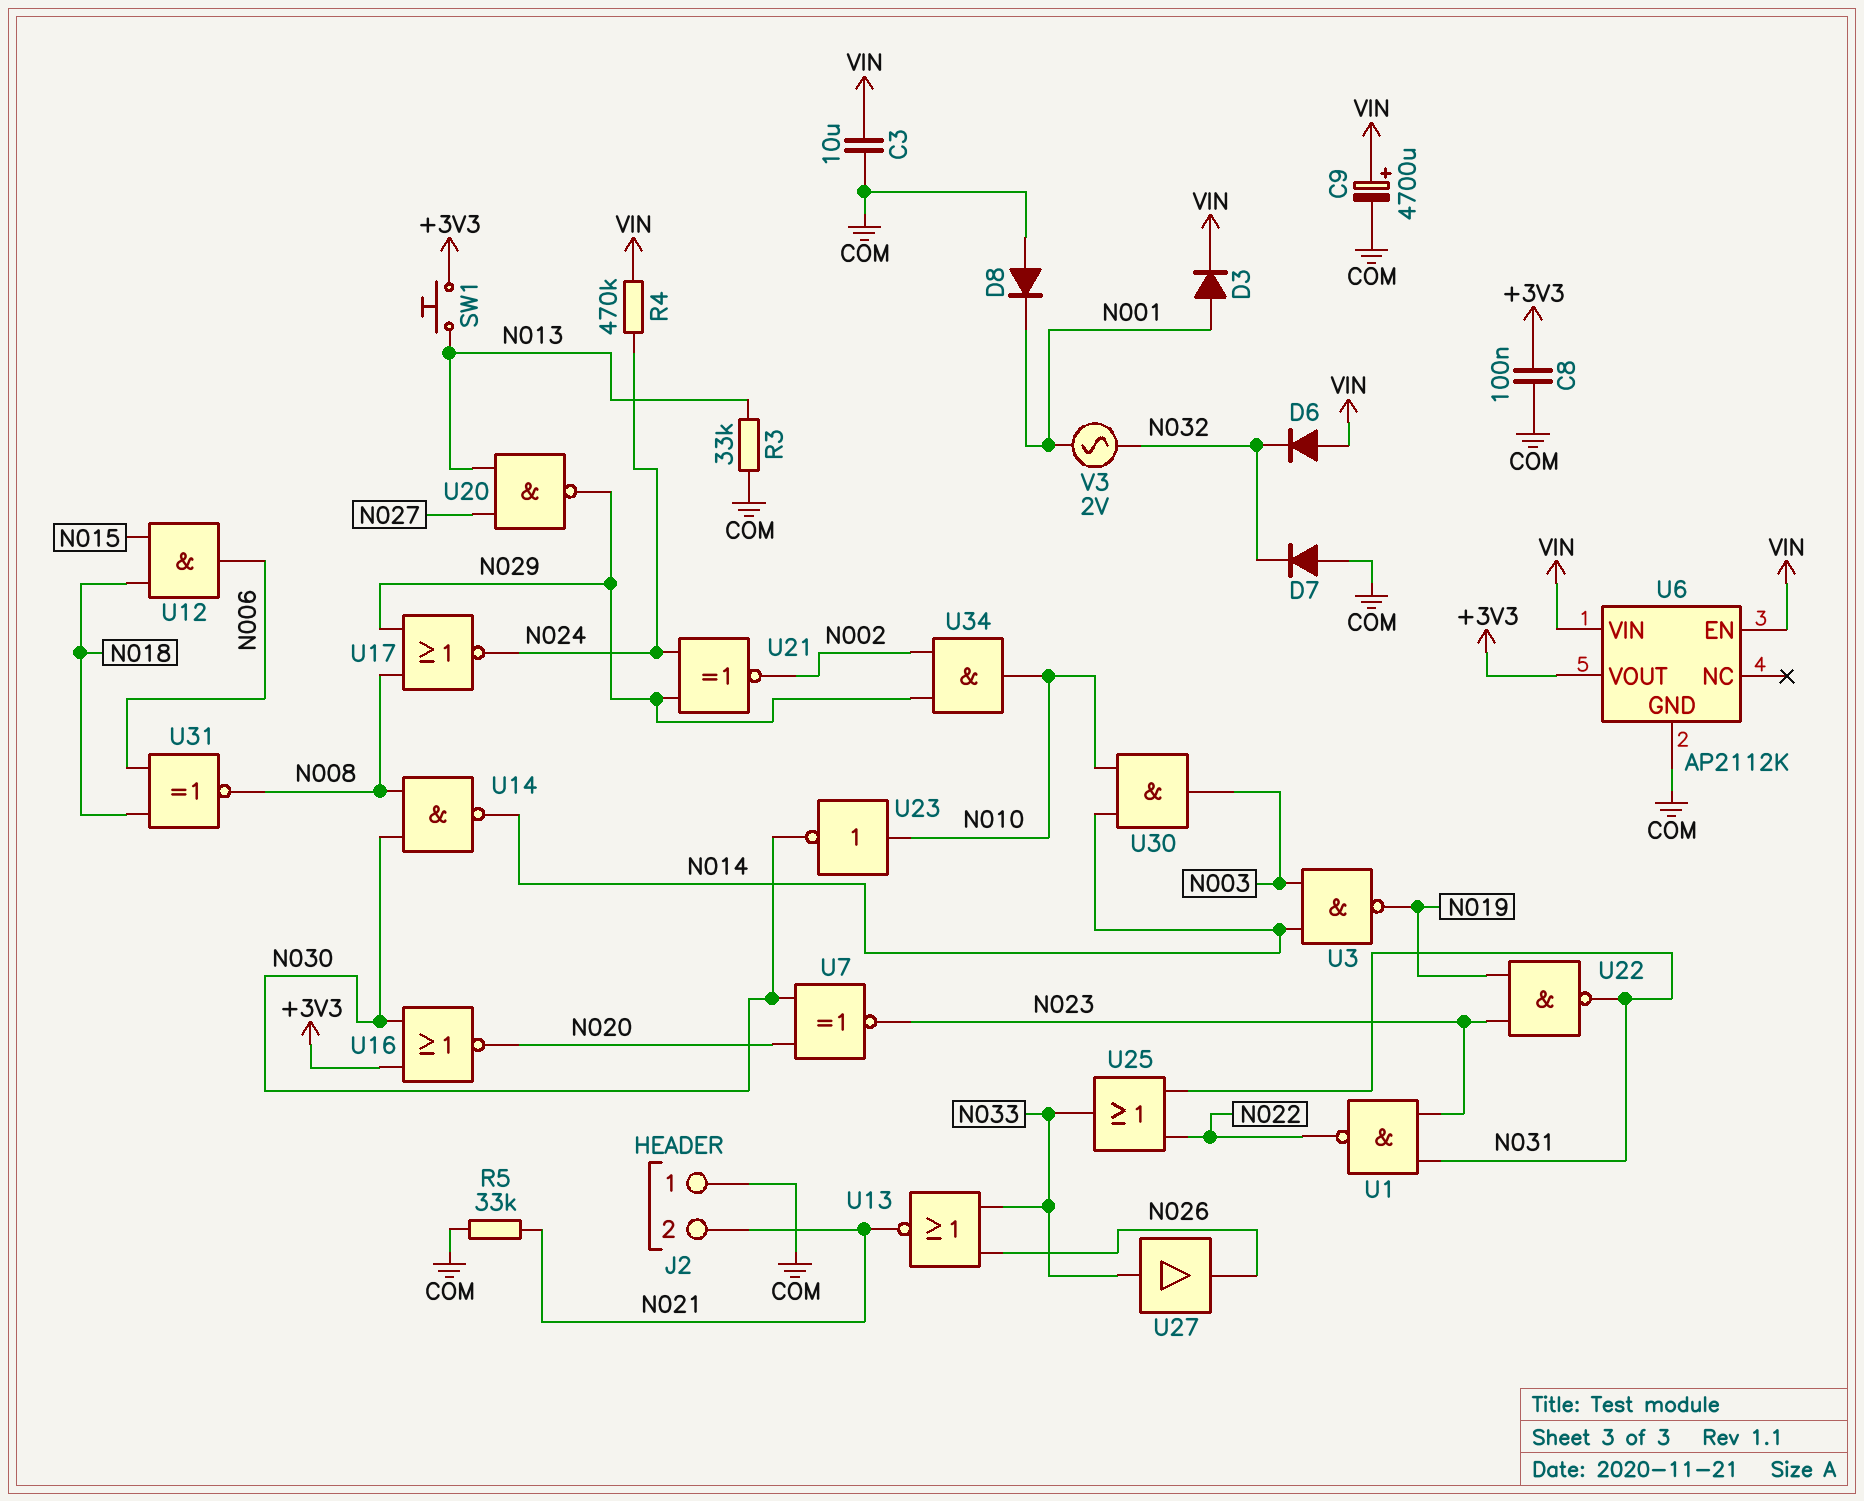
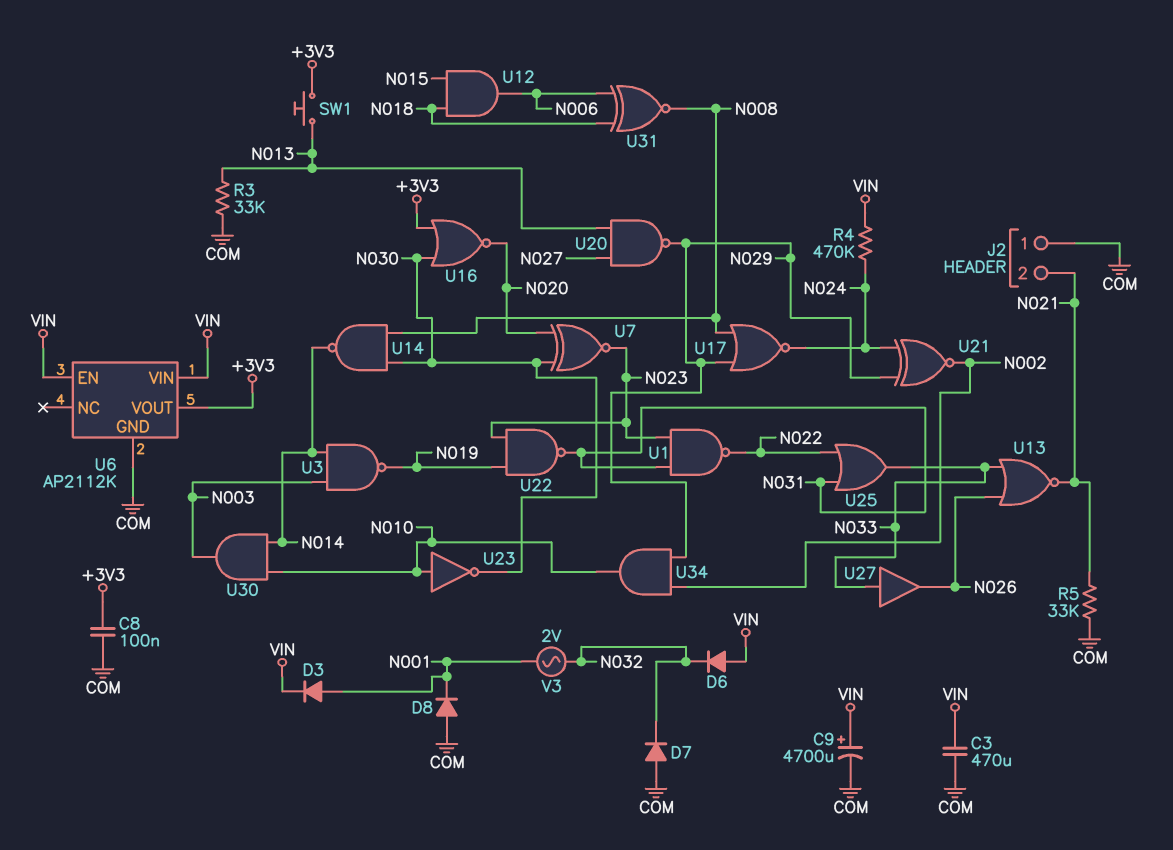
C3: 10uF (COM, VIN) -> 470uF (COM, VIN)

